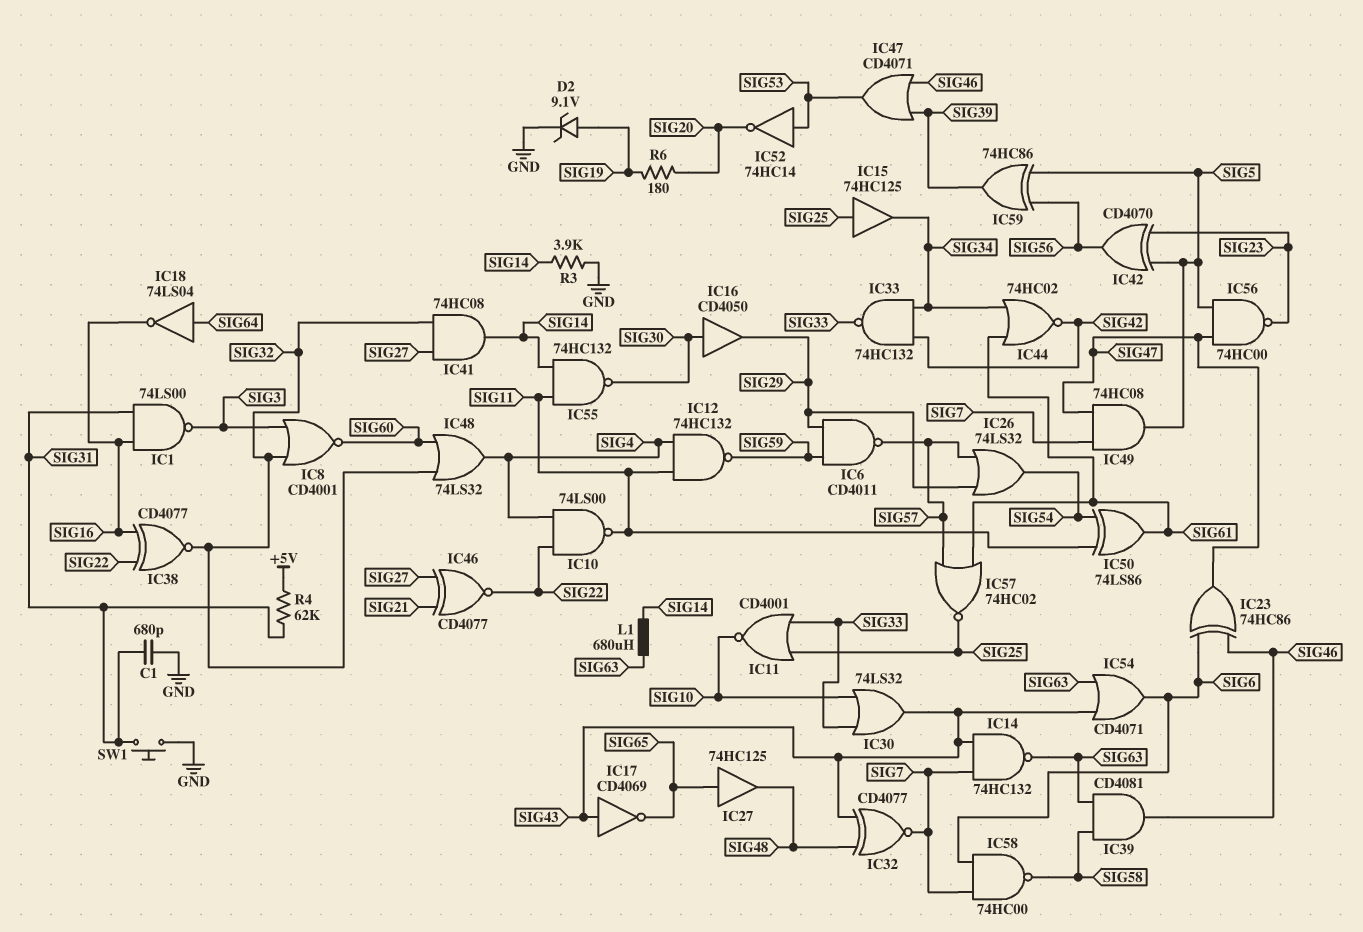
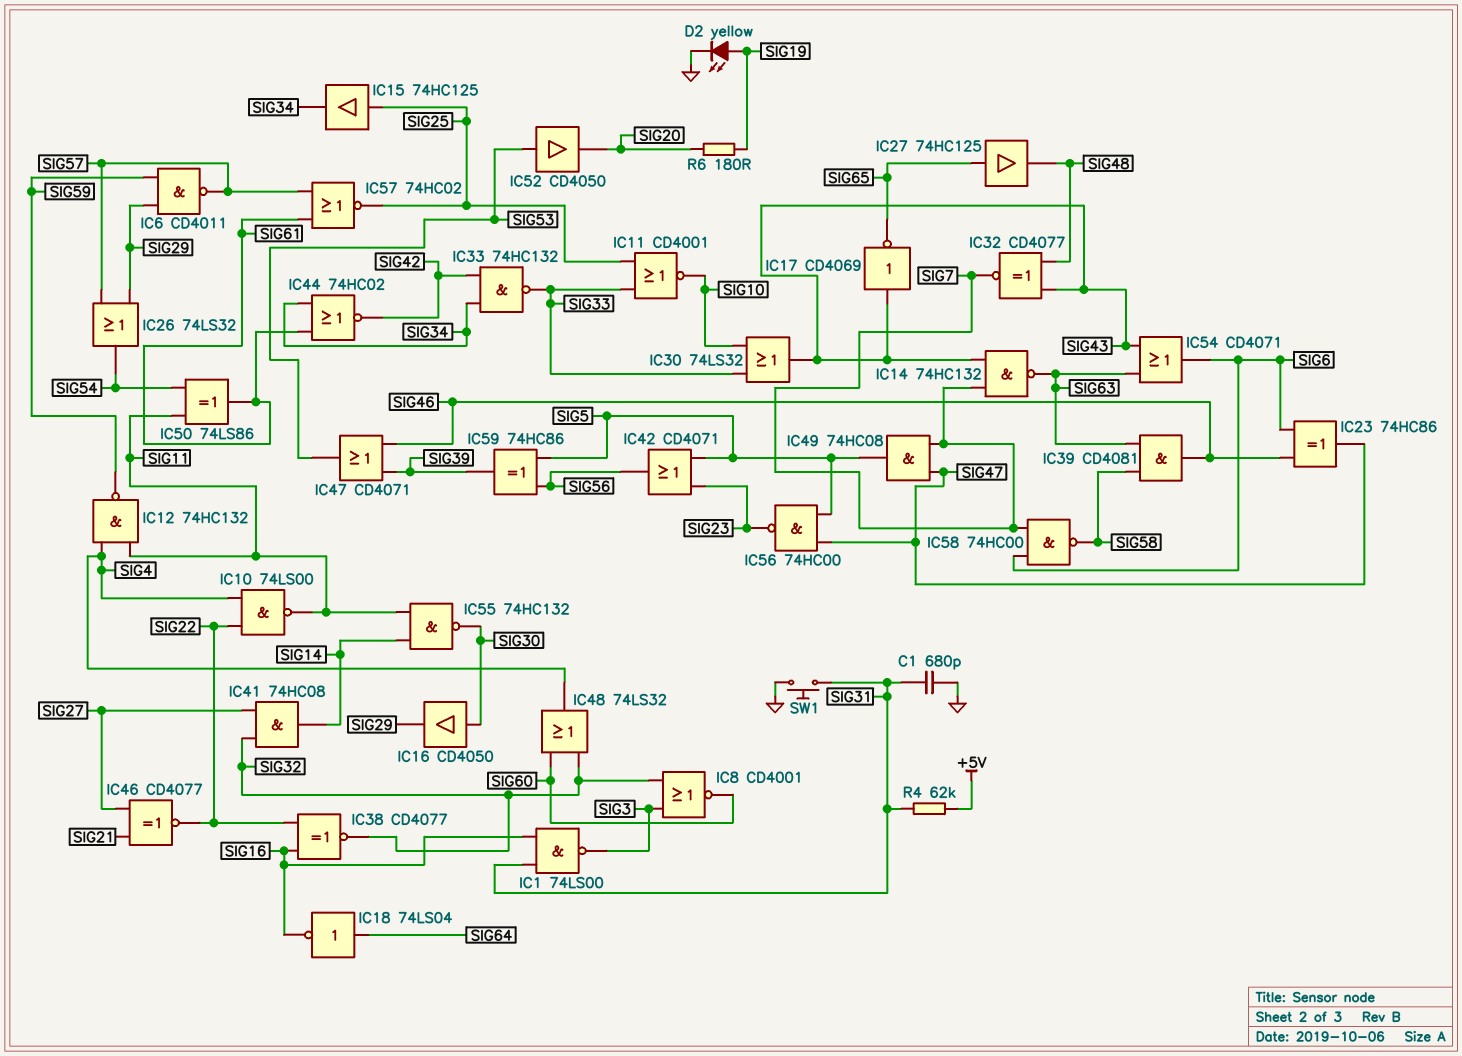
D2: zener 9.1V (A SIG19, K GND) -> LED yellow (A SIG19, K GND)
IC42: XOR CD4070 (in SIG5, in SIG23, out SIG56) -> OR CD4071 (in SIG5, in SIG23, out SIG56)
IC52: NOT 74HC14 (in SIG53, out SIG20) -> buffer CD4050 (in SIG53, out SIG20)
L1: 680uH (SIG14, SIG63) -> none
R3: 3.9k (GND, SIG14) -> none

